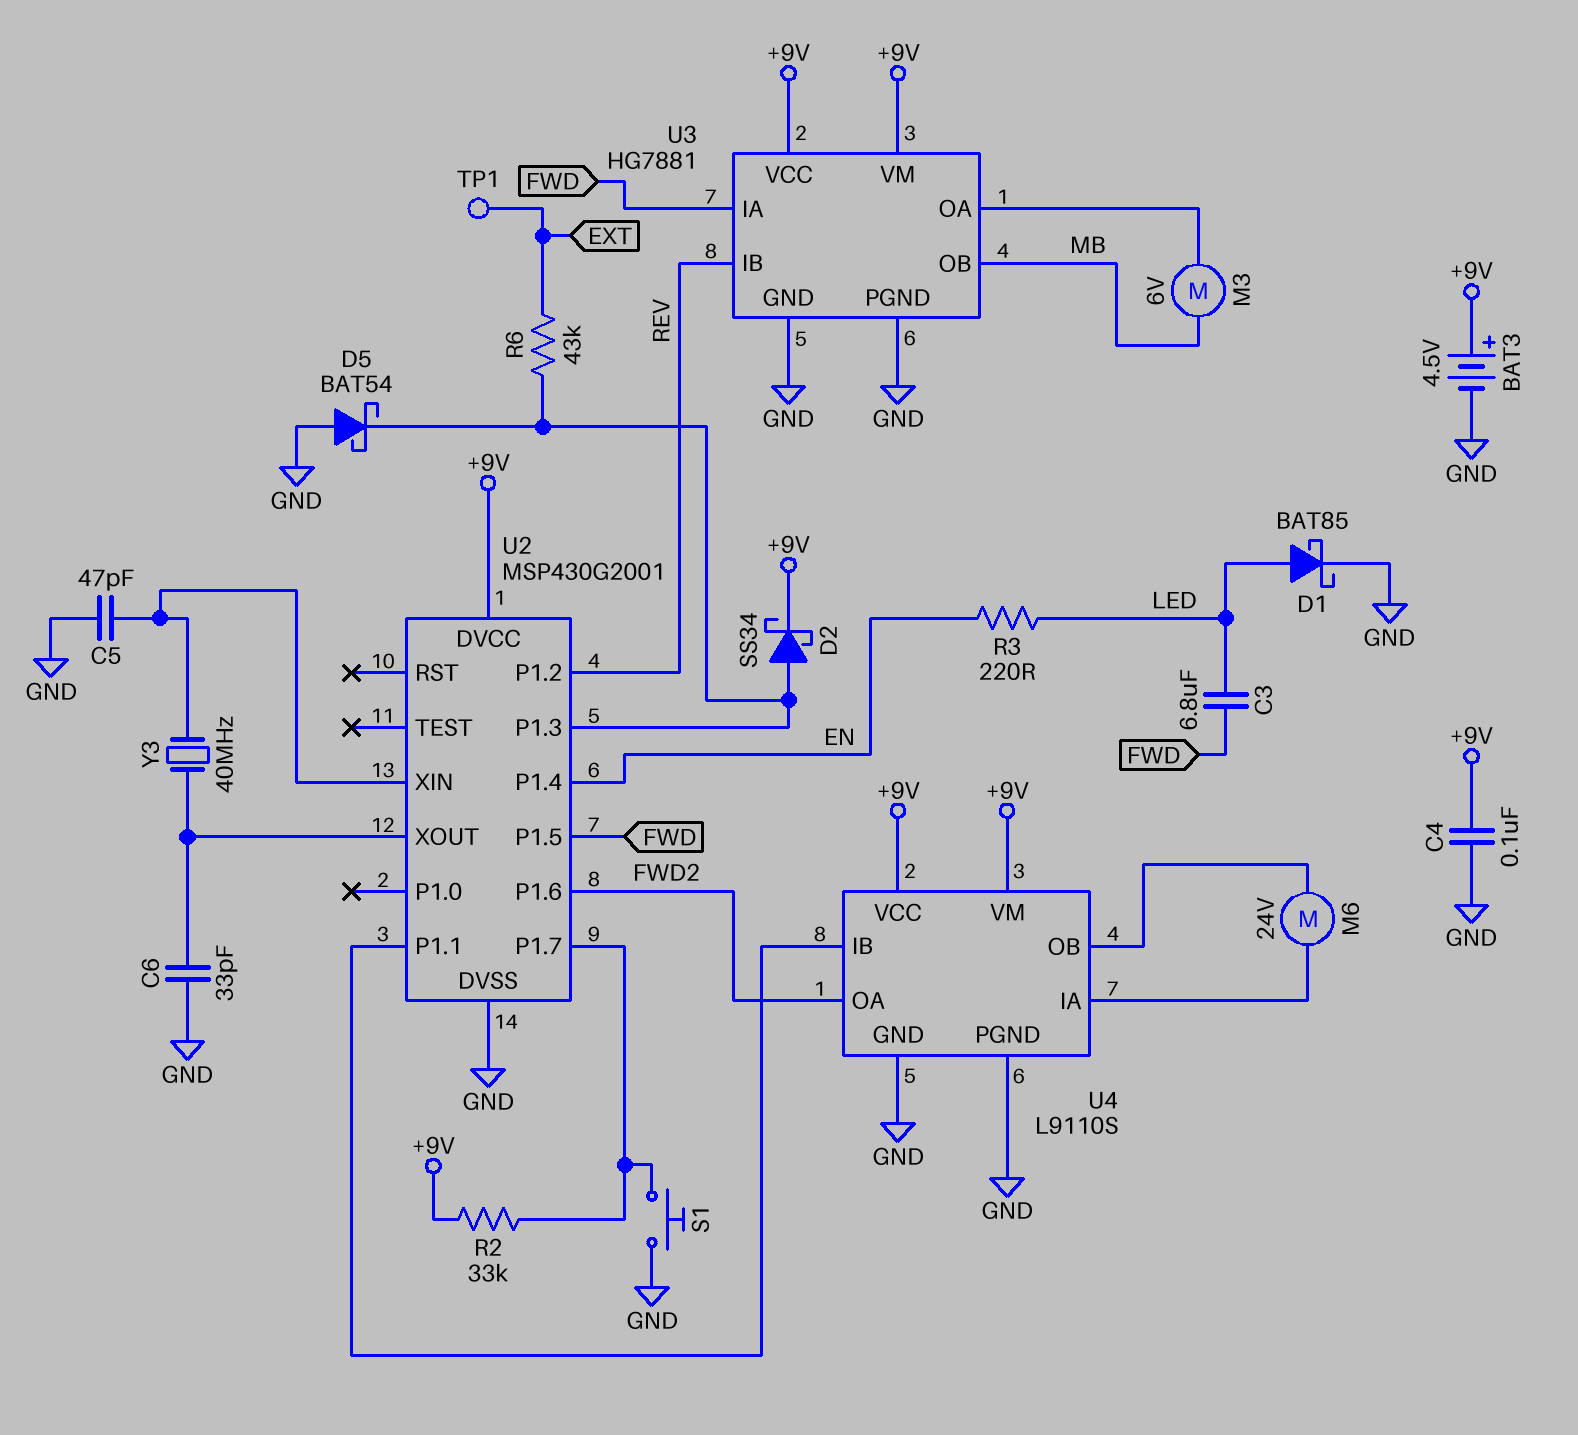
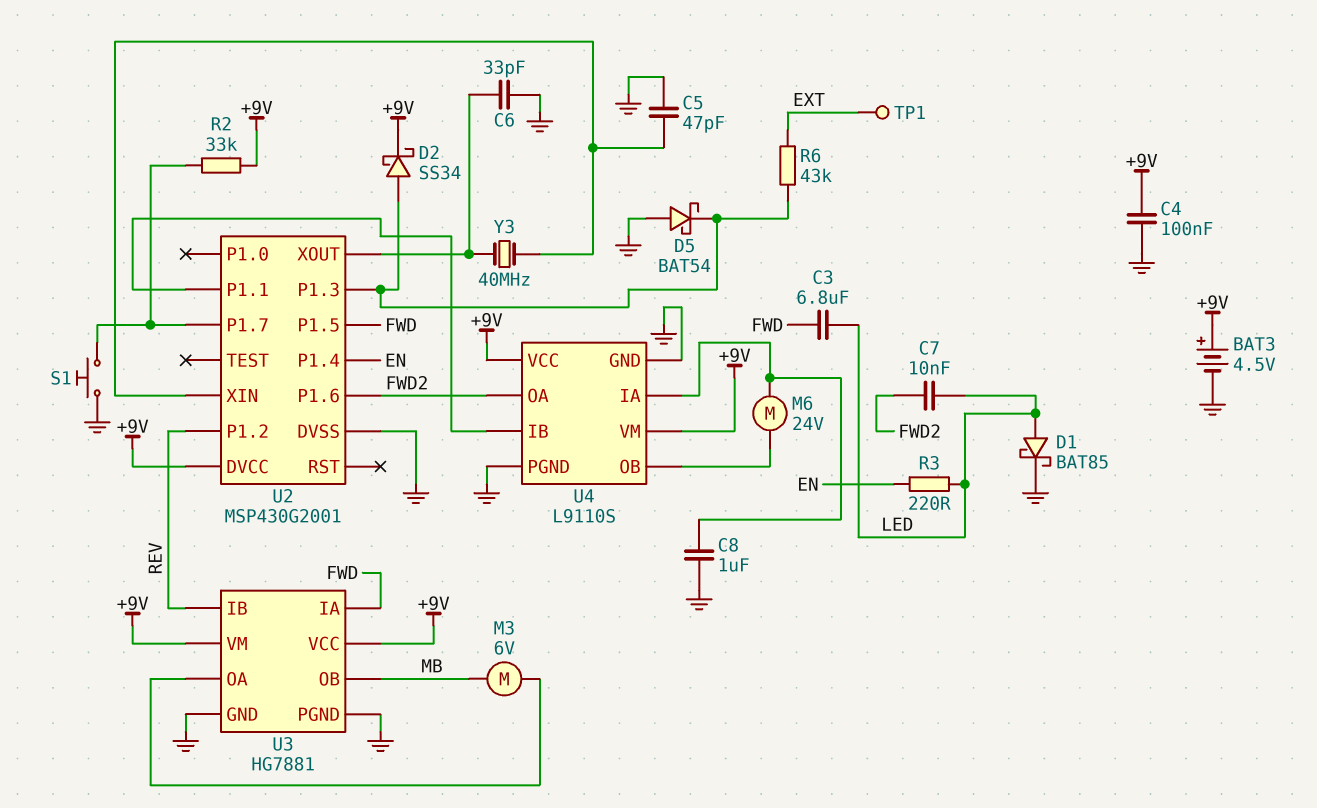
C7: none -> 10nF (FWD2, LED)
C8: none -> 1uF (GND, U4/IA)

